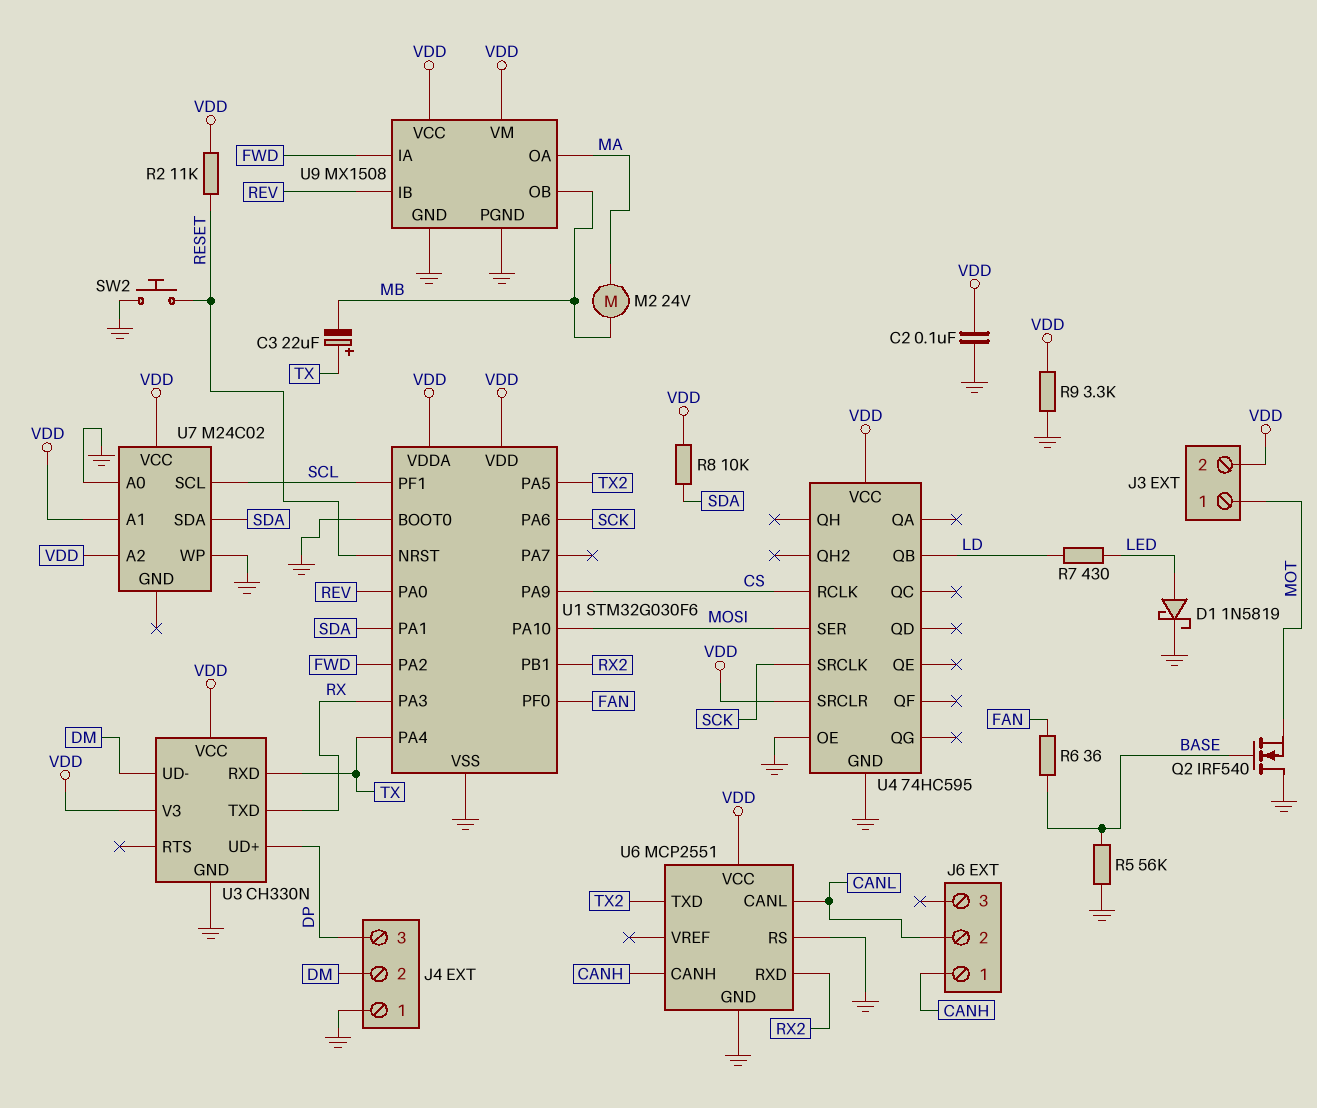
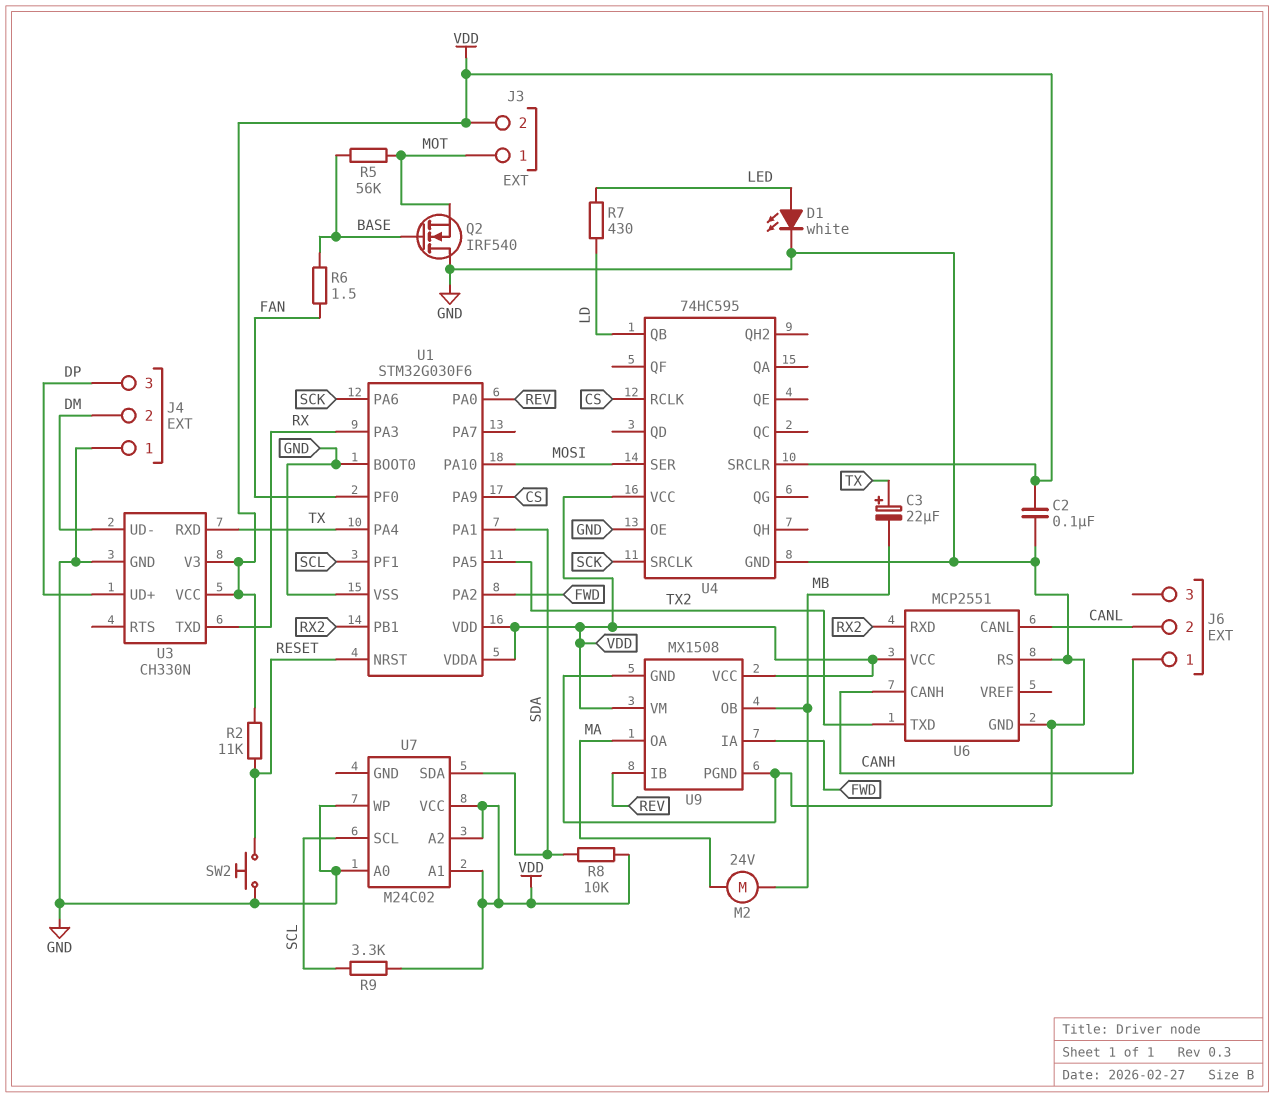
D1: schottky 1N5819 (A LED, K GND) -> LED white (A LED, K GND)
R5: 56k (BASE, GND) -> 56k (BASE, MOT)
R6: 36 (BASE, FAN) -> 1.5 (BASE, FAN)
R9: 3.3k (GND, VDD) -> 3.3k (SCL, VDD)

